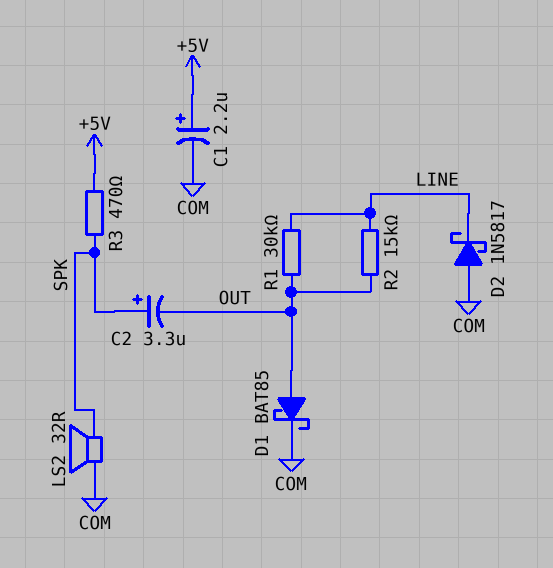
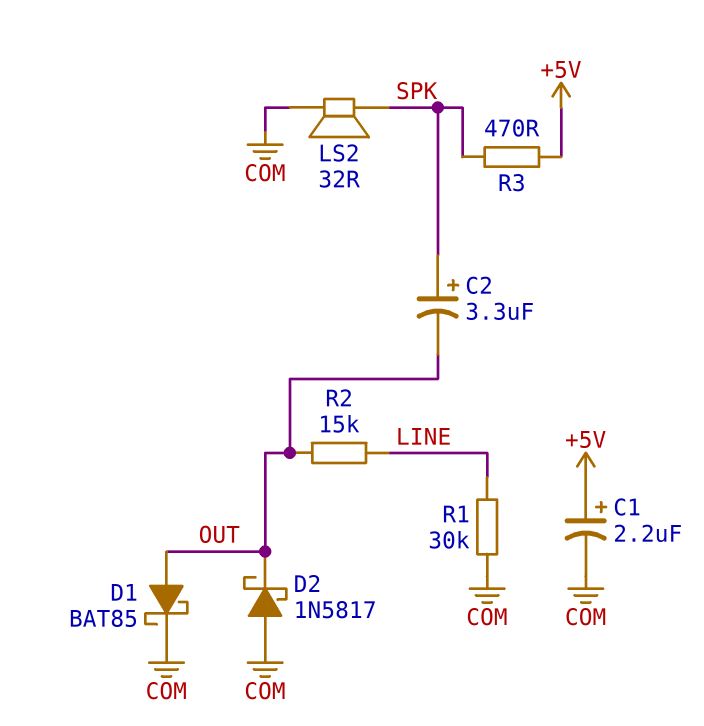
D2: schottky 1N5817 (A COM, K LINE) -> schottky 1N5817 (A COM, K OUT)
R1: 30k (LINE, OUT) -> 30k (COM, LINE)

